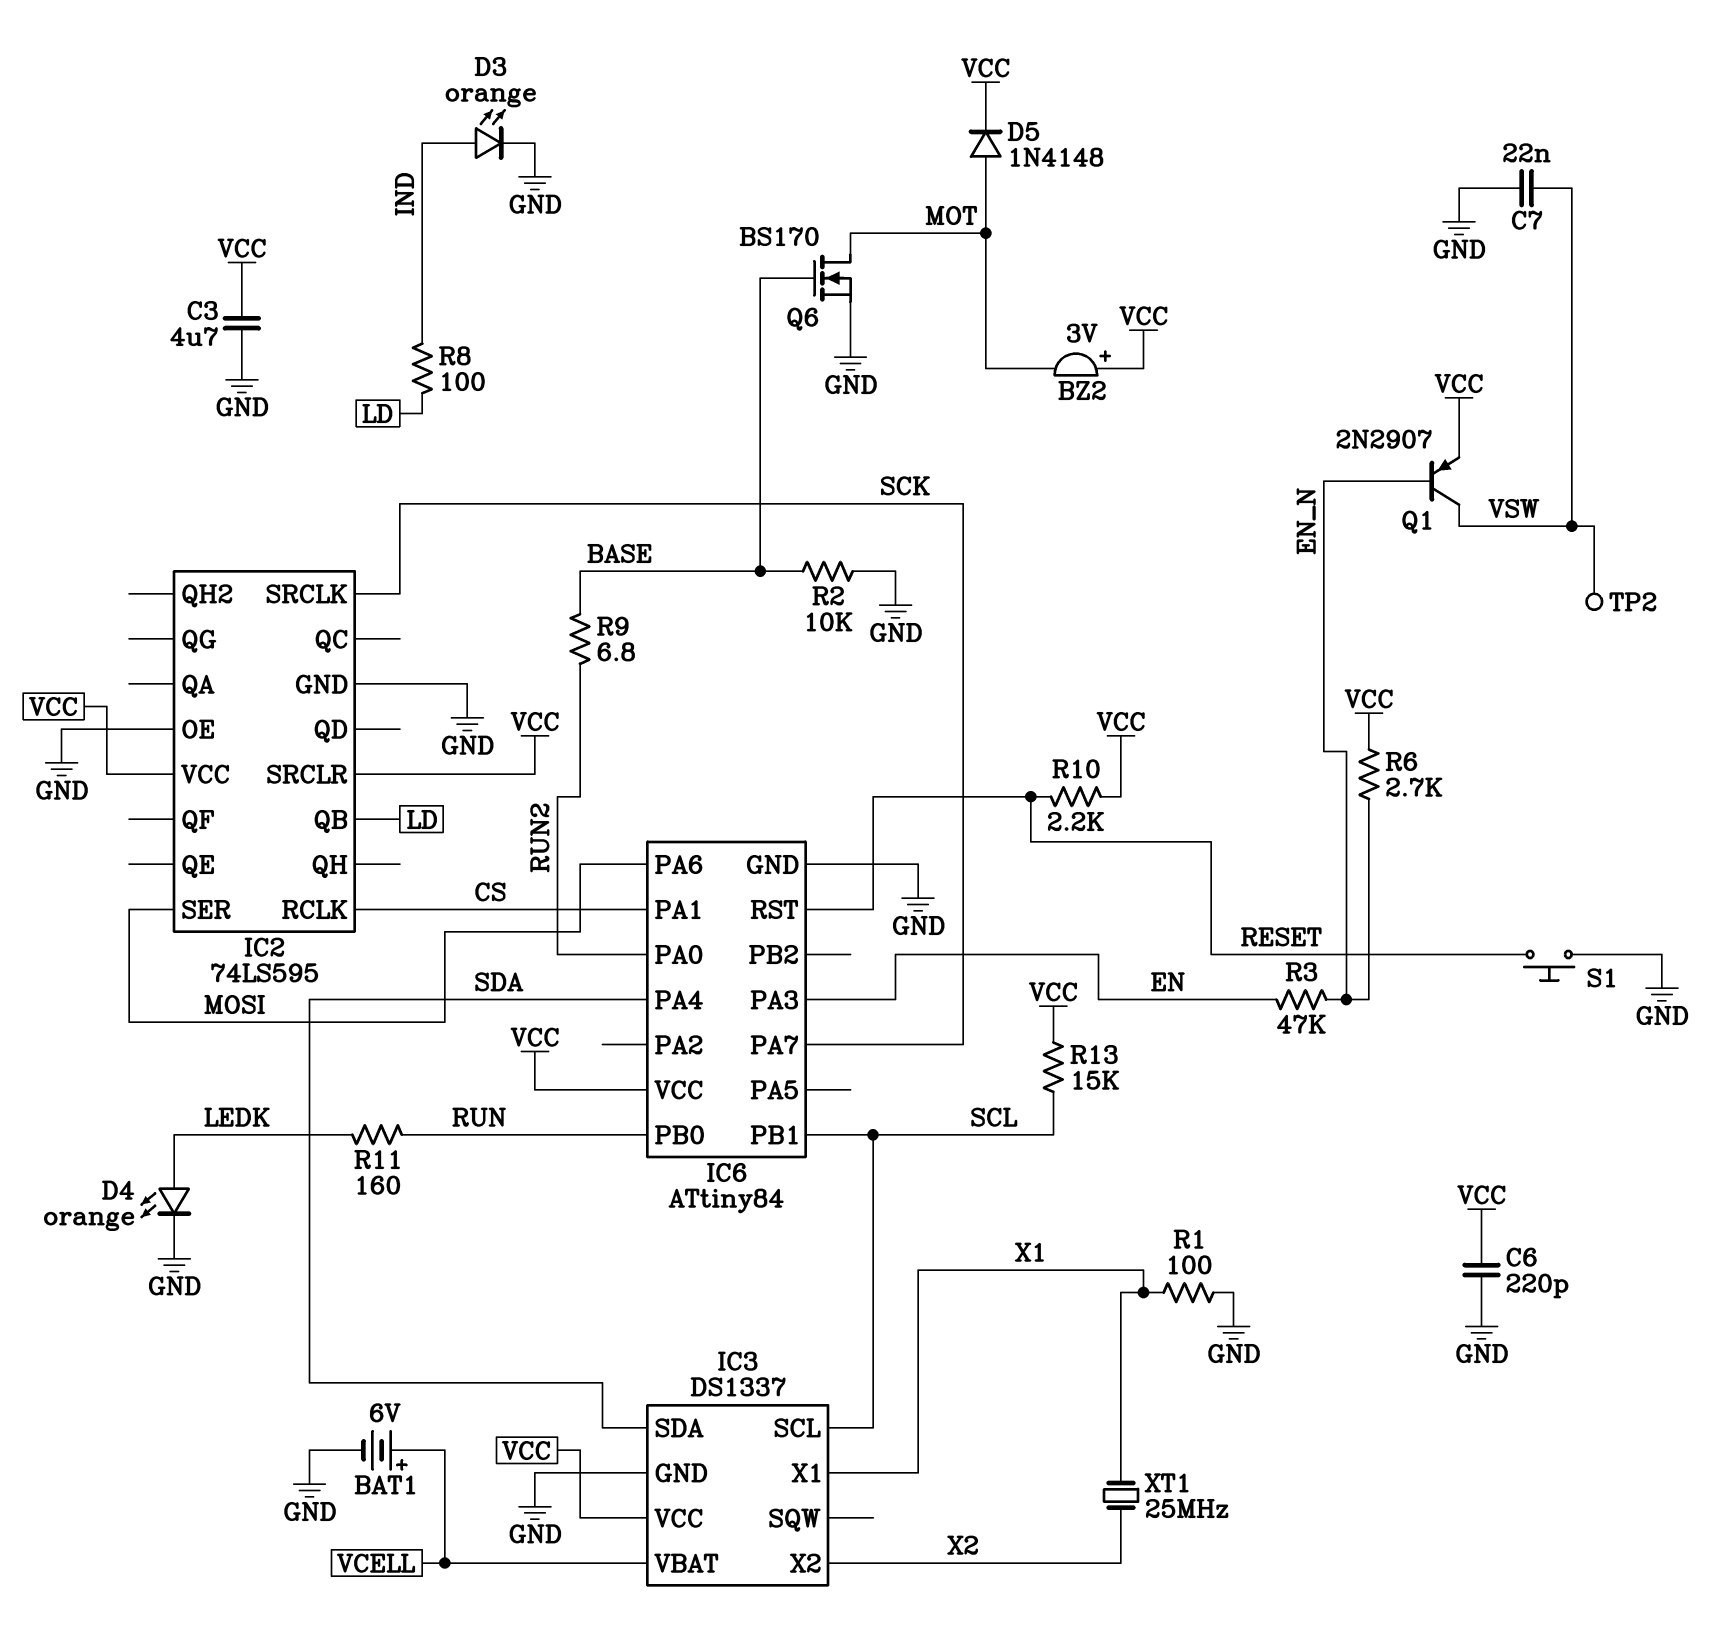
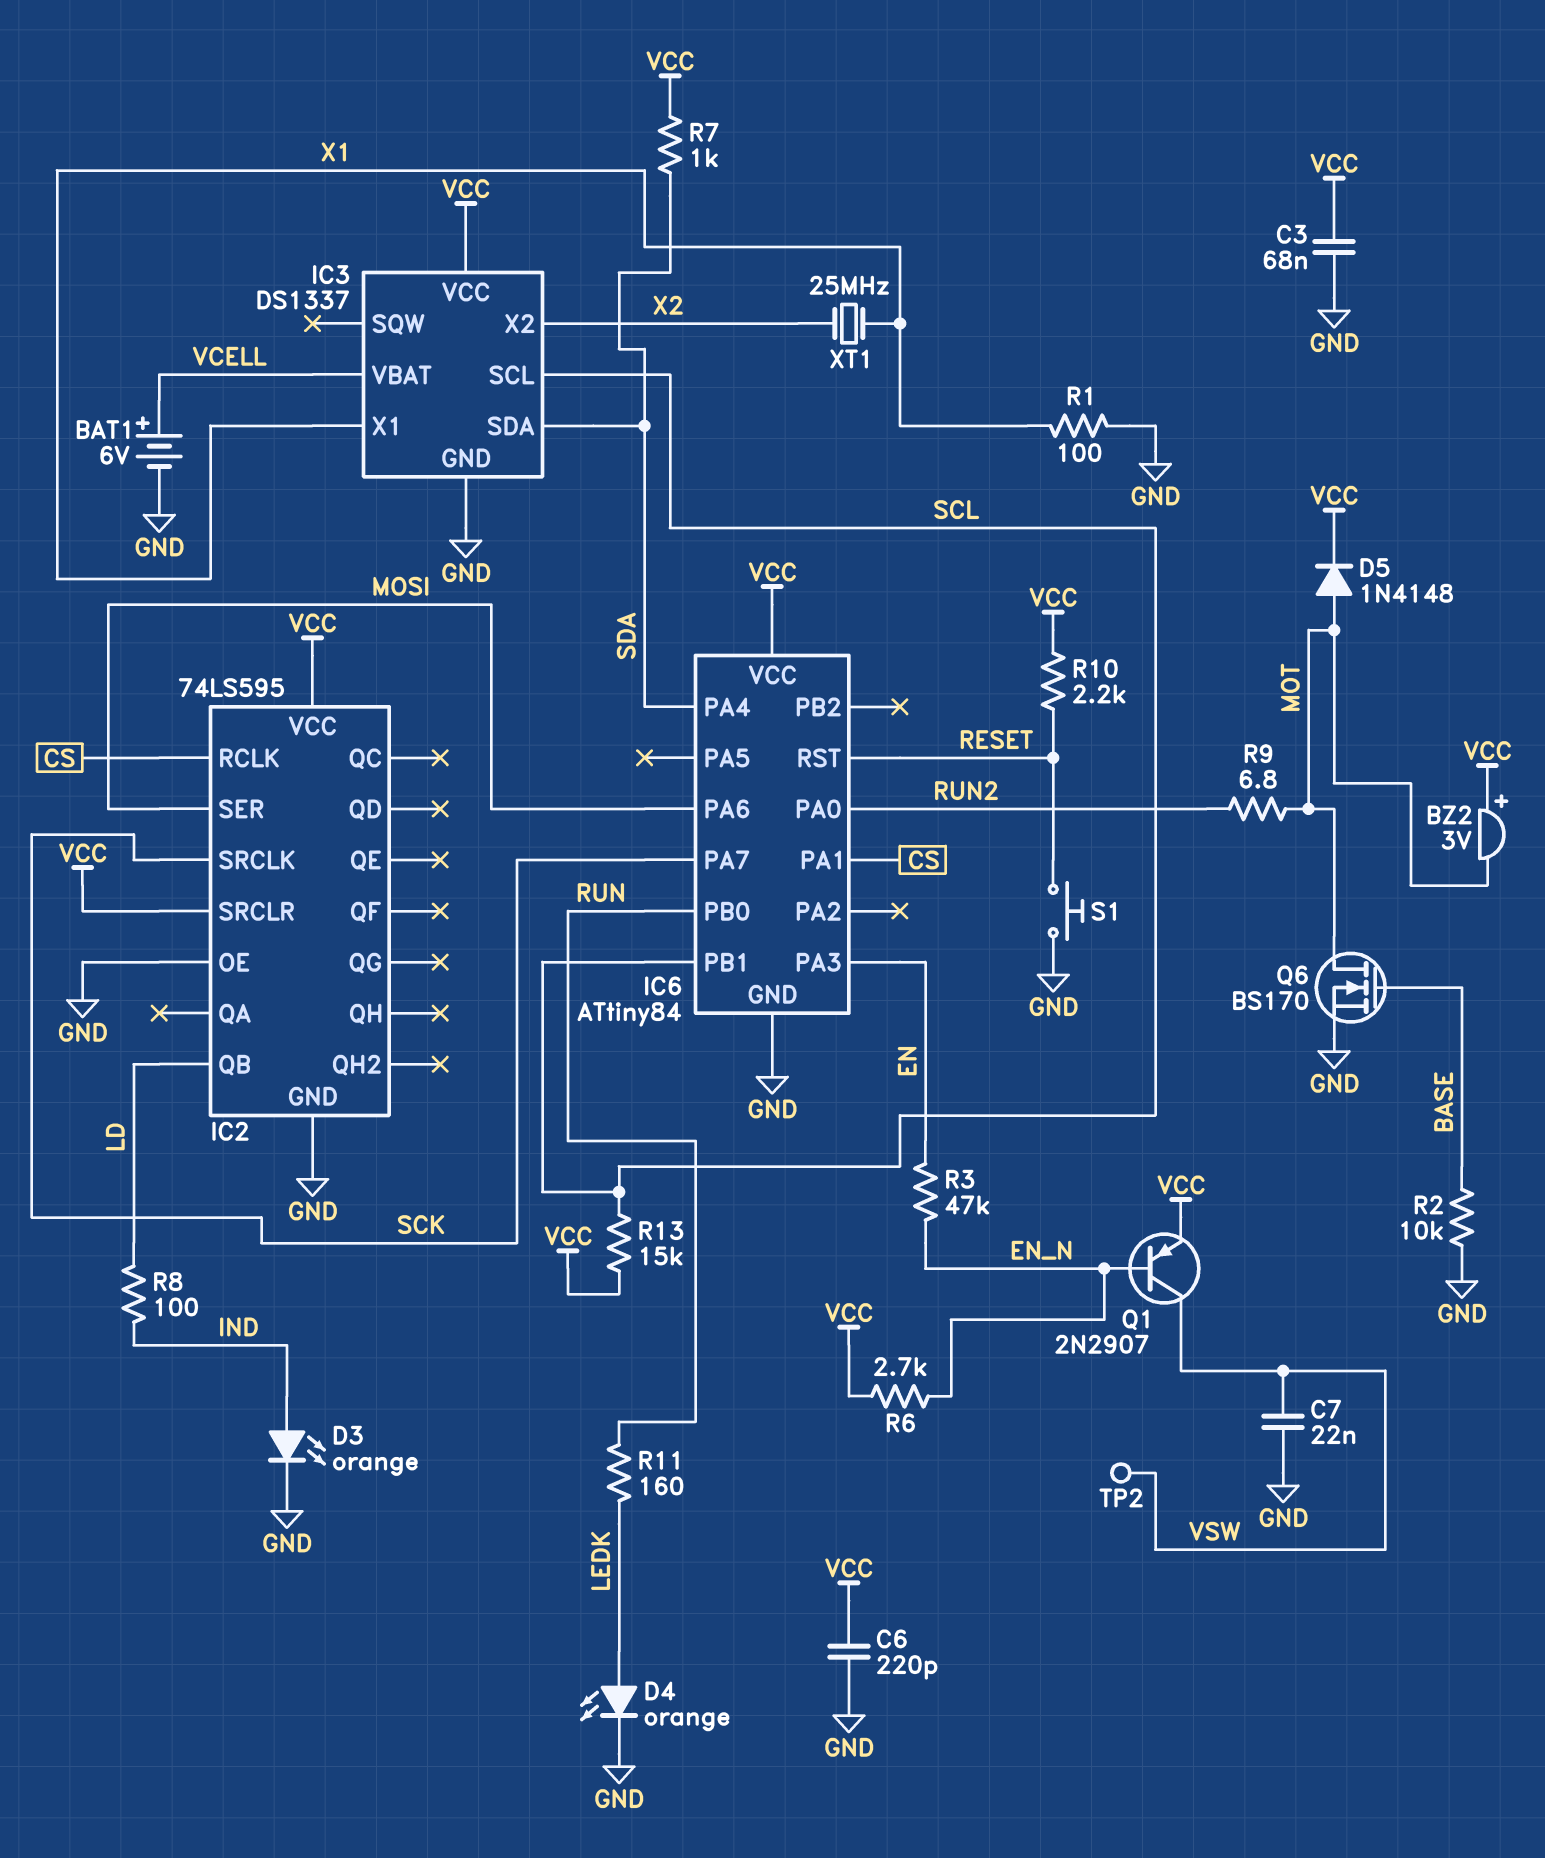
C3: 4.7uF (GND, VCC) -> 68nF (GND, VCC)
R7: none -> 1k (SDA, VCC)
R9: 6.8 (BASE, RUN2) -> 6.8 (MOT, RUN2)

